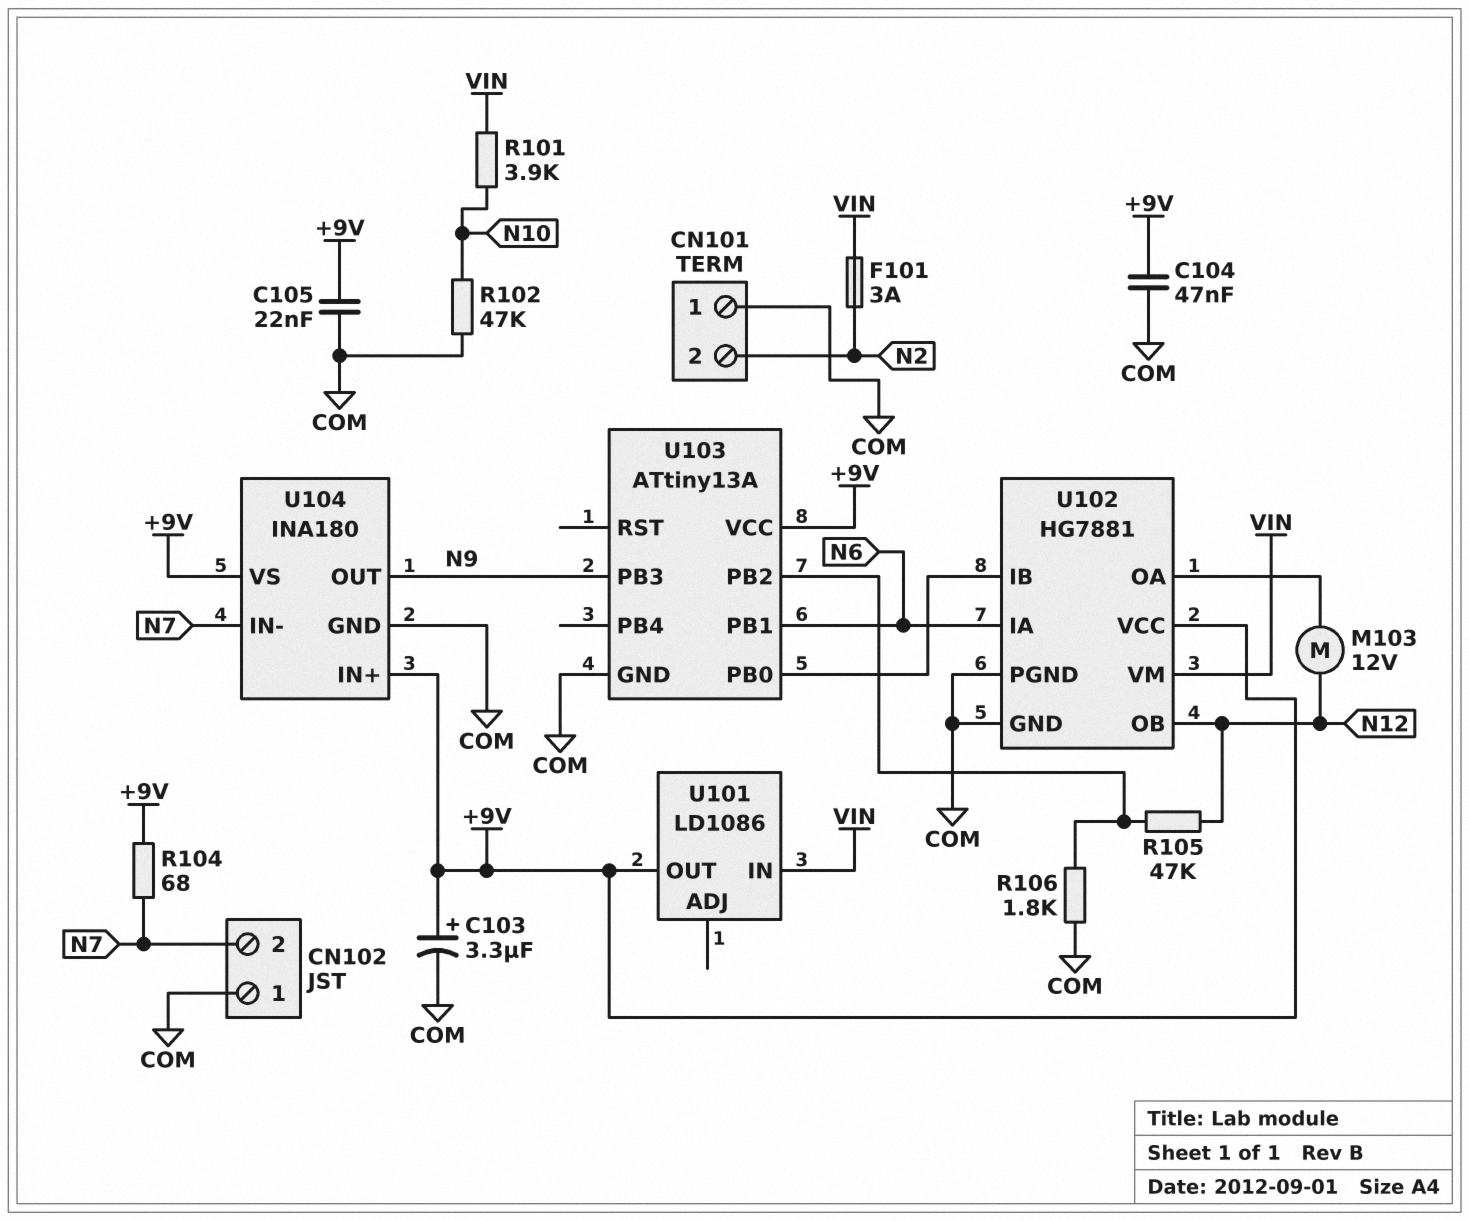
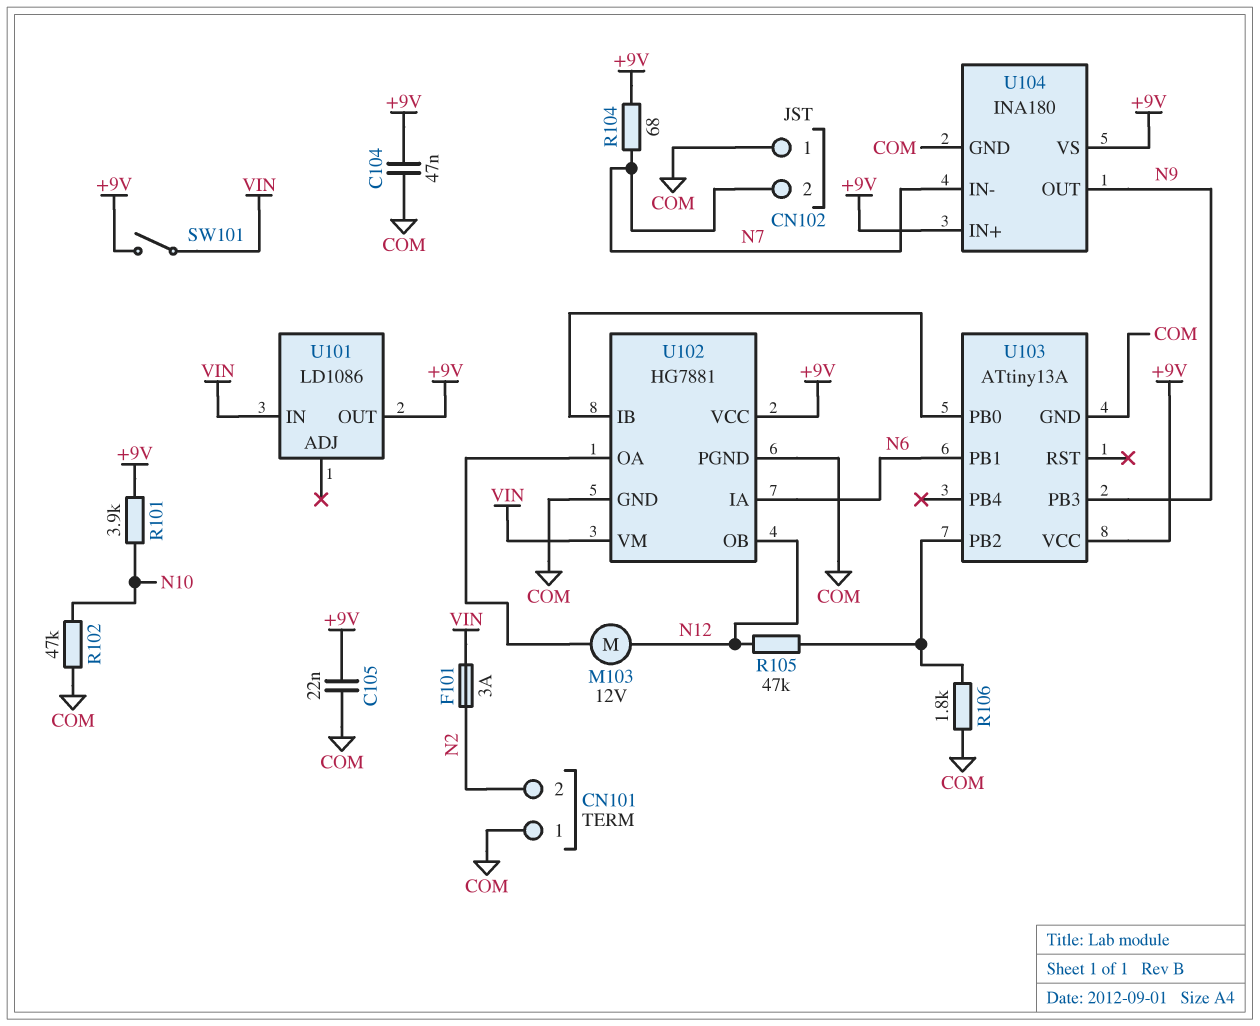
C103: 3.3uF (plus +9V, minus COM) -> none
R101: 3.9k (N10, VIN) -> 3.9k (+9V, N10)
SW101: none -> switch (+9V, VIN)

